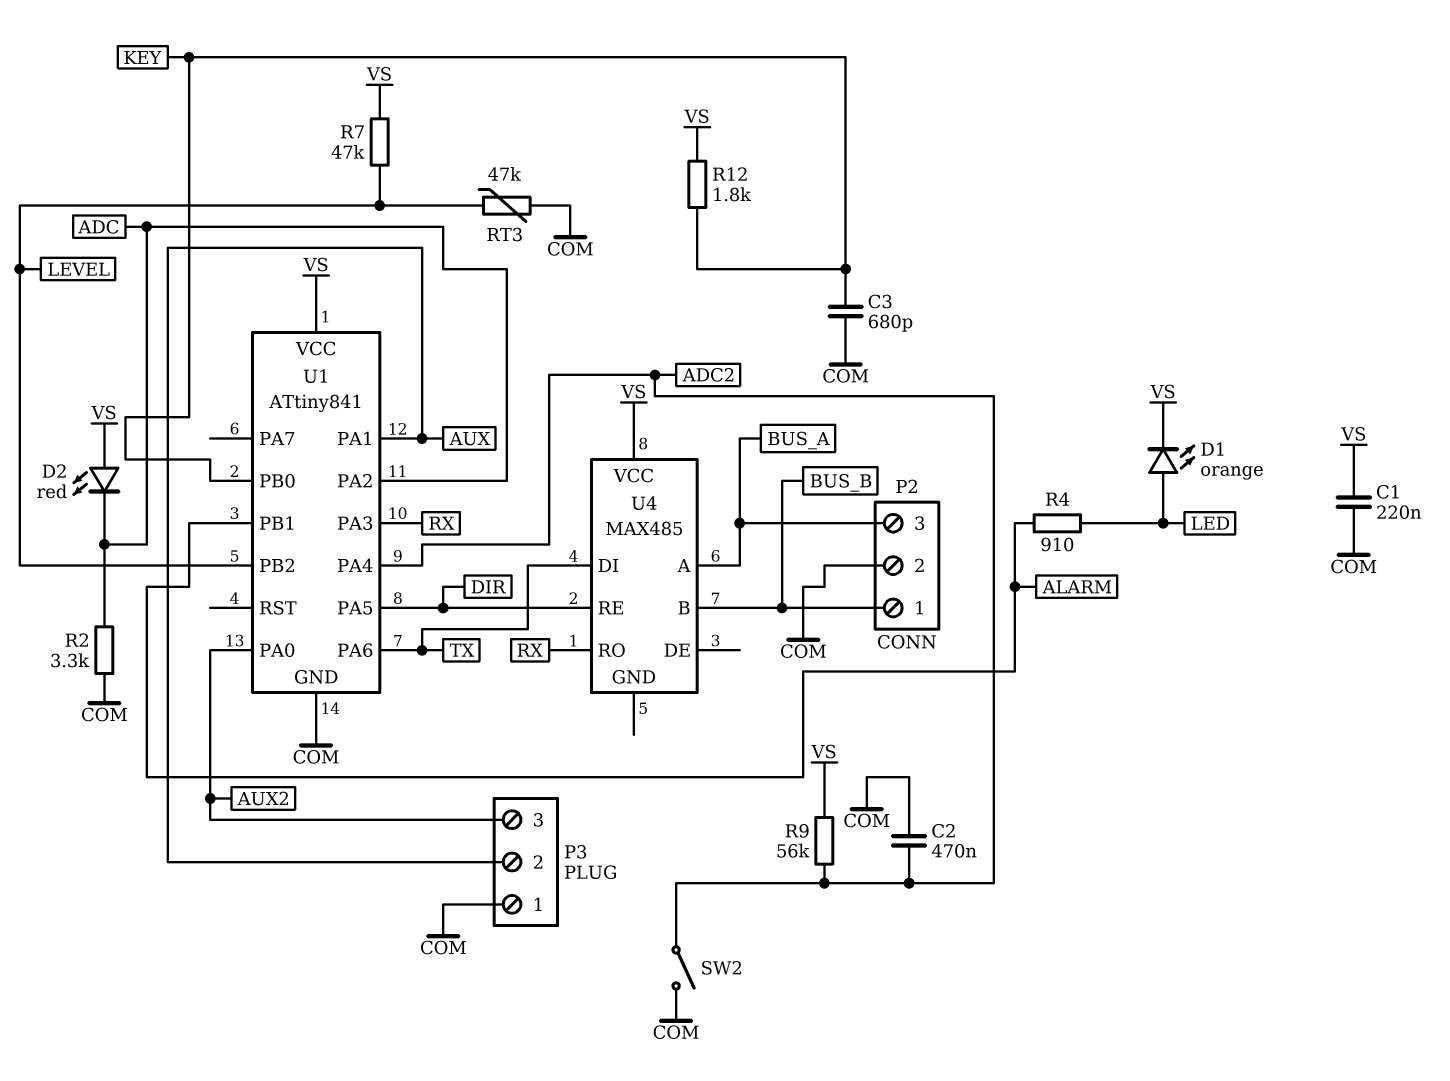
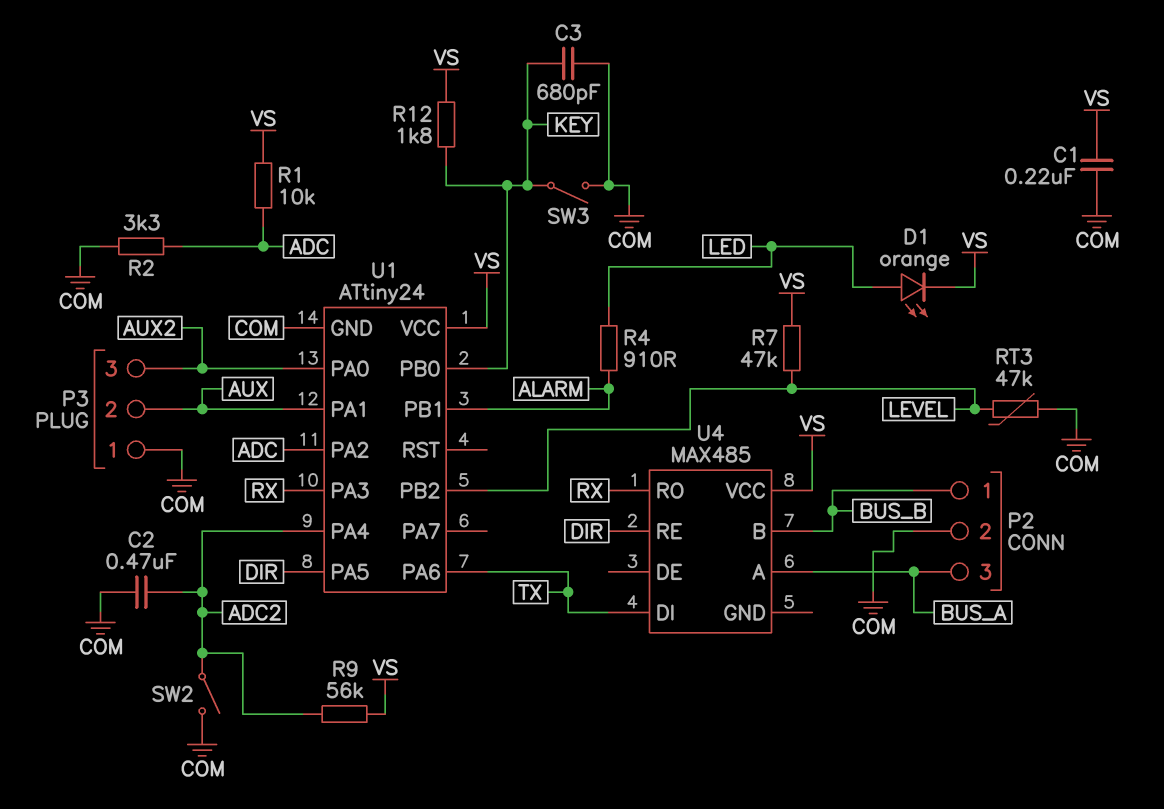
D2: LED red (A VS, K ADC) -> none
R1: none -> 10k (ADC, VS)
SW3: none -> switch (COM, KEY)
U1: ATtiny841 -> ATtiny24

